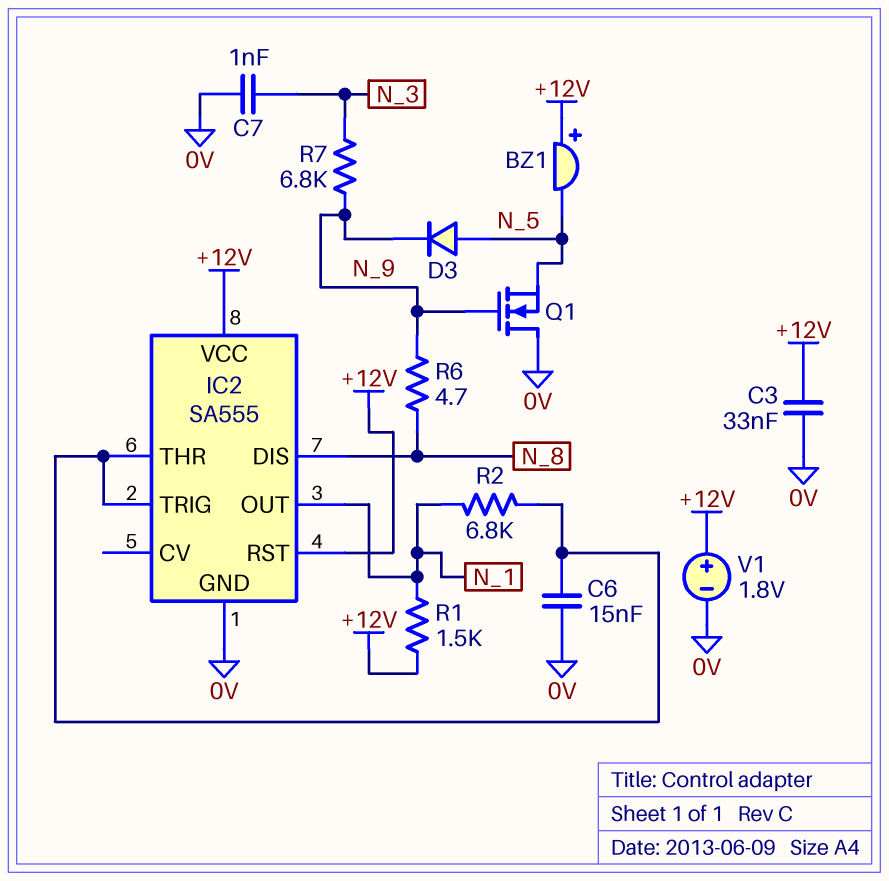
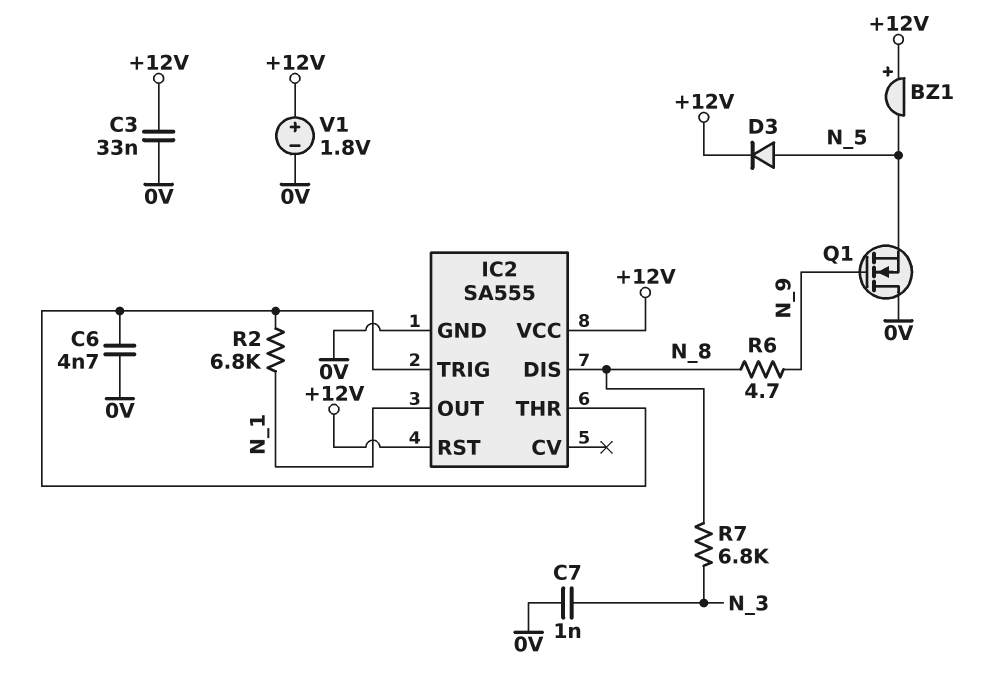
C6: 15nF (0V, IC2/THR) -> 4.7nF (0V, IC2/THR)
D3: diode (A N_5, K N_9) -> diode (A N_5, K +12V)
R1: 1.5k (+12V, N_1) -> none
R7: 6.8k (N_3, N_9) -> 6.8k (N_3, N_8)

